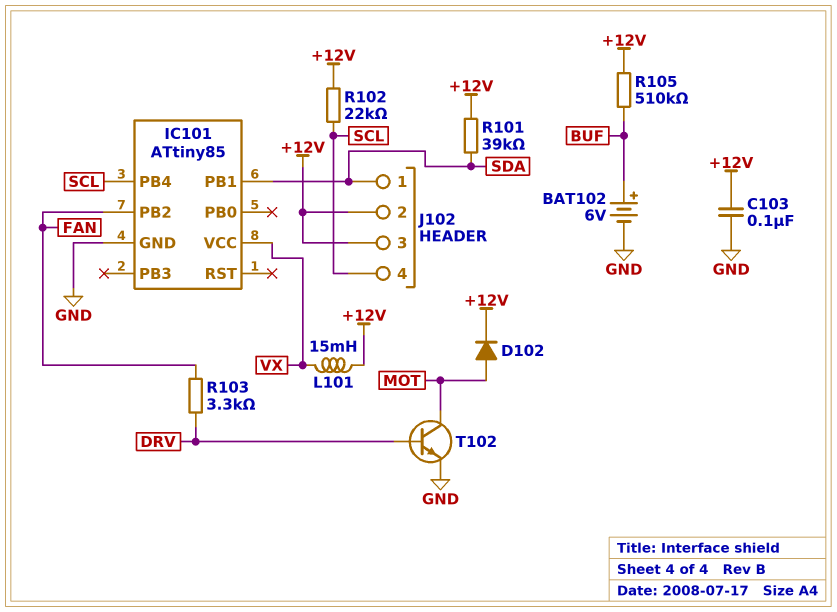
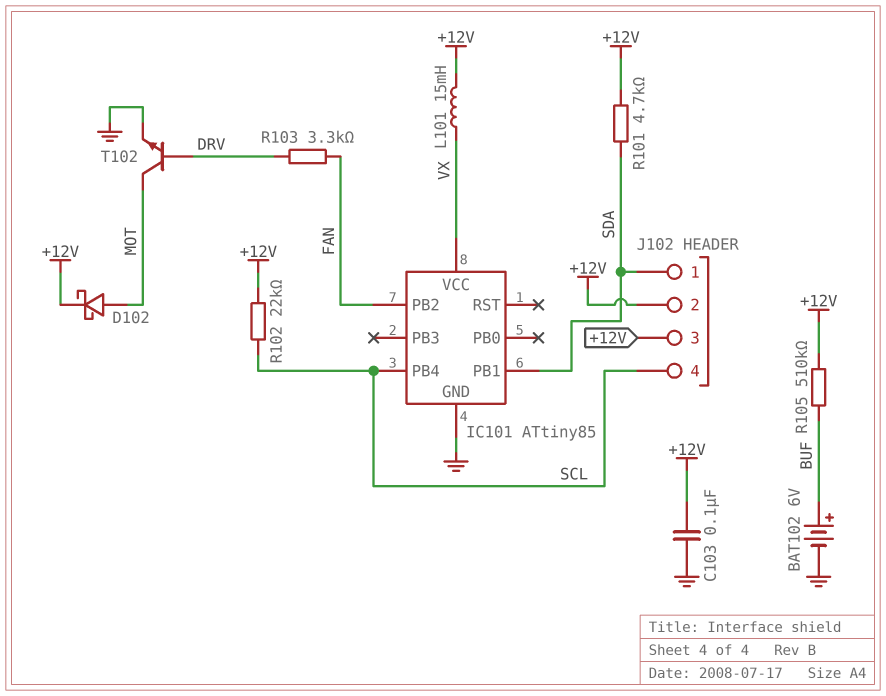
D102: diode (A MOT, K +12V) -> schottky (A MOT, K +12V)
R101: 39k (+12V, SDA) -> 4.7k (+12V, SDA)

